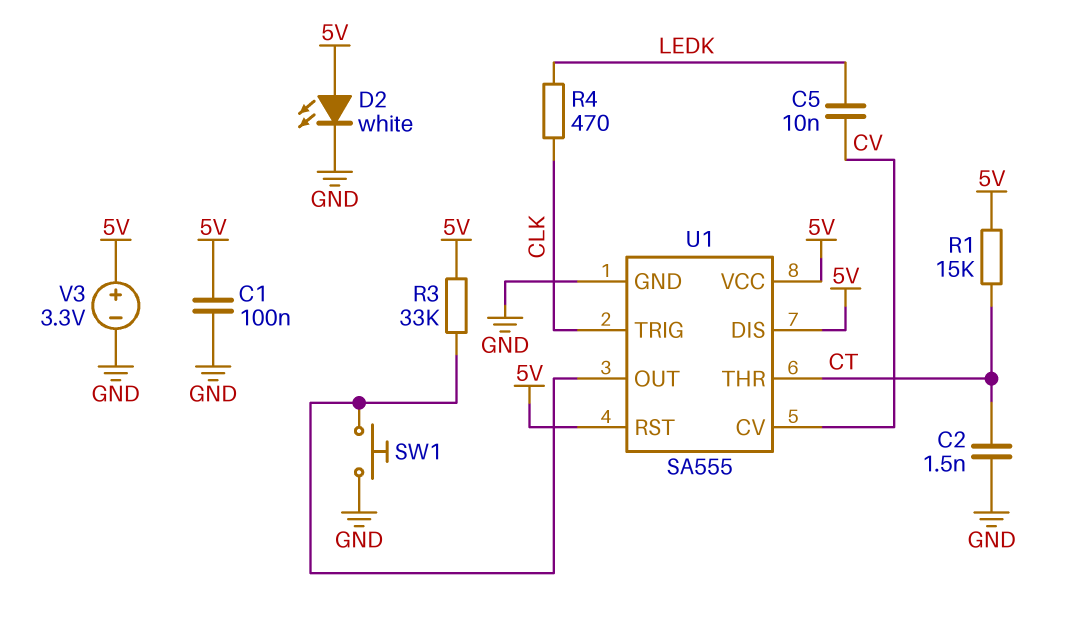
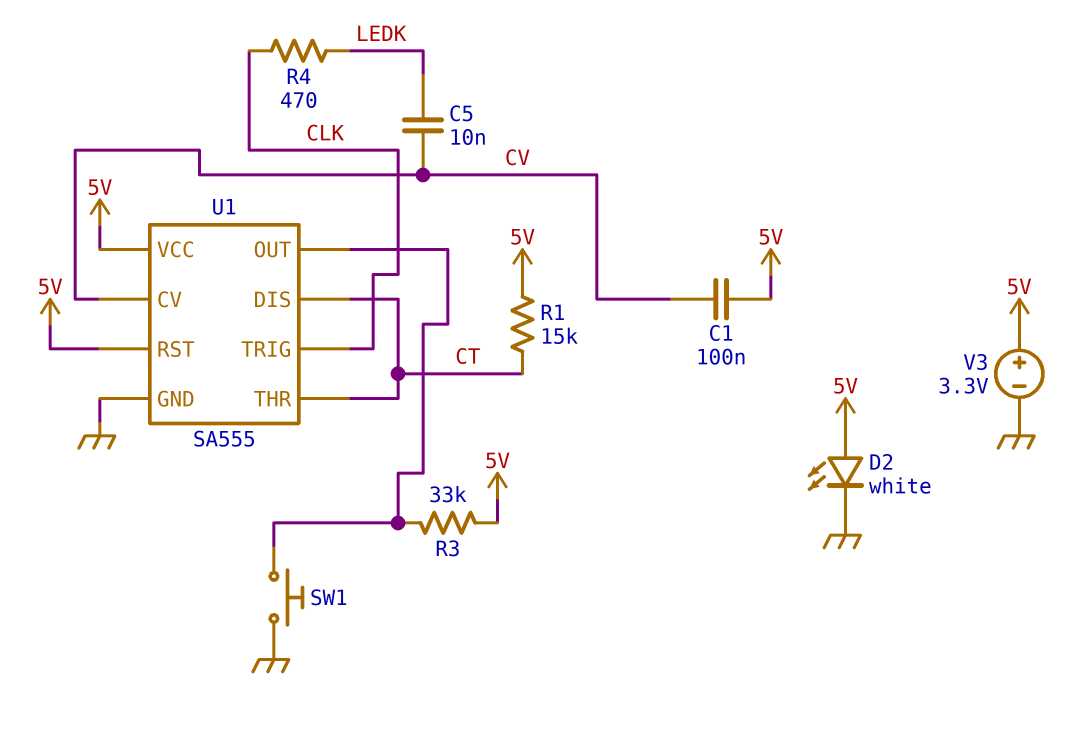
C1: 100nF (5V, GND) -> 100nF (5V, CV)
C2: 1.5nF (CT, GND) -> none
U1 pin DIS: 5V -> CT

